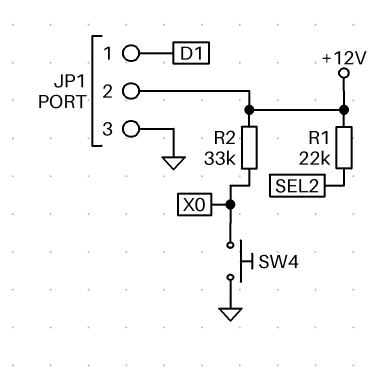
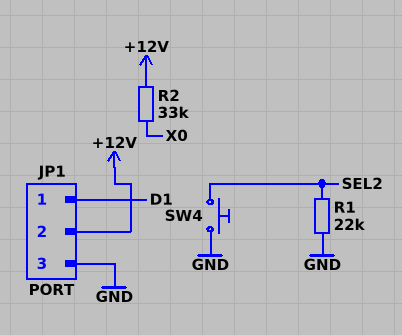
R1: 22k (+12V, SEL2) -> 22k (GND, SEL2)
SW4: button (GND, X0) -> button (GND, SEL2)

